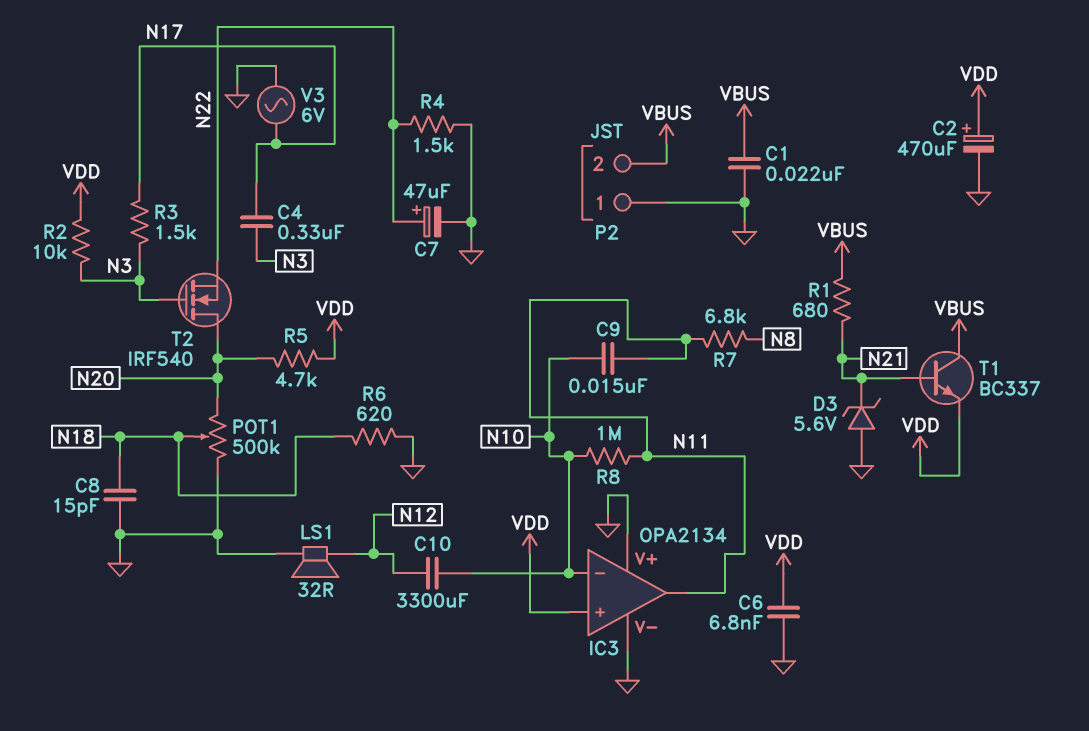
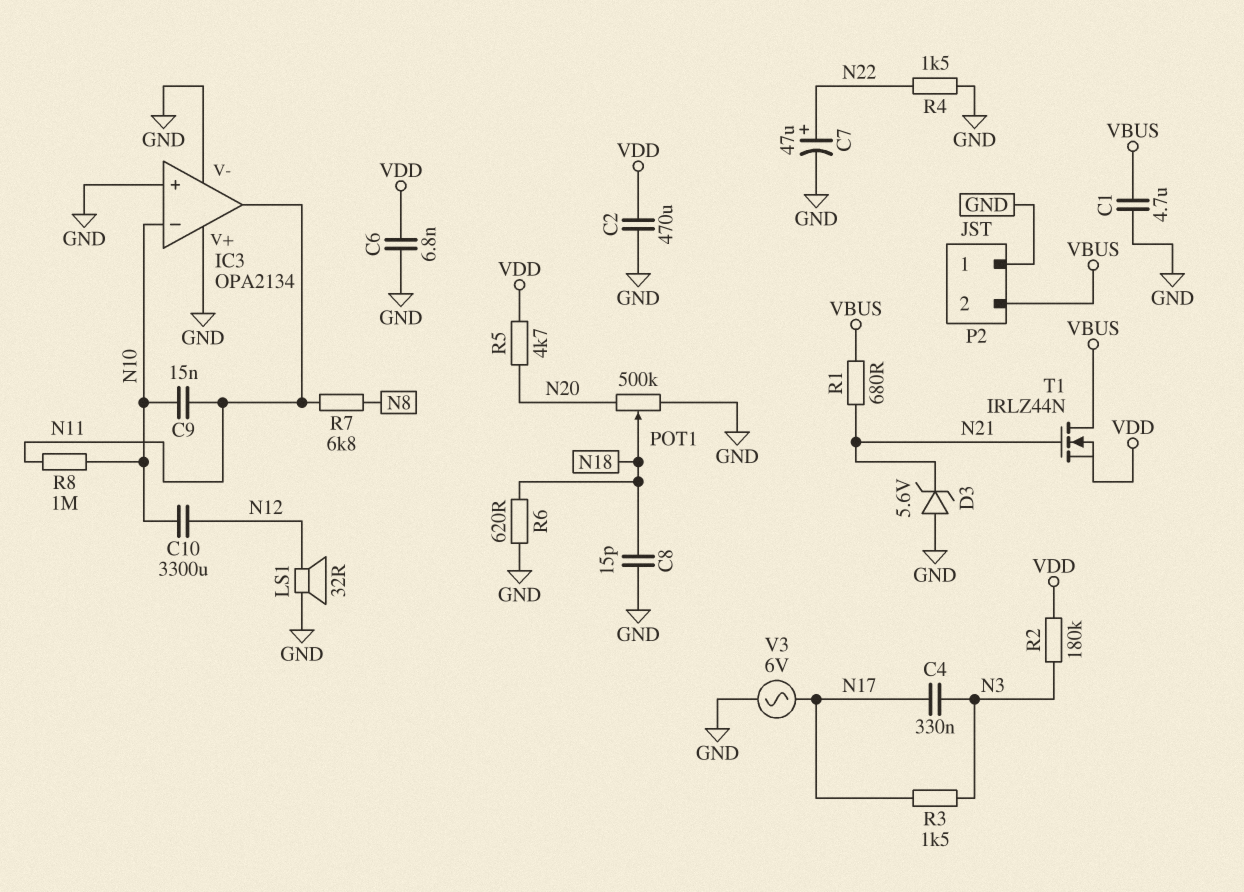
C1: 22nF (GND, VBUS) -> 4.7uF (GND, VBUS)
C2: 470uF (plus VDD, minus GND) -> 470uF (GND, VDD)
IC3 pin in+: VDD -> GND
R2: 10k (N3, VDD) -> 180k (N3, VDD)
T1: NPN BC337 (B N21, C VBUS, E VDD) -> NMOS IRLZ44N (G N21, D VBUS, S VDD)
T2: NMOS IRF540 (G N3, D N20, S N22) -> none

